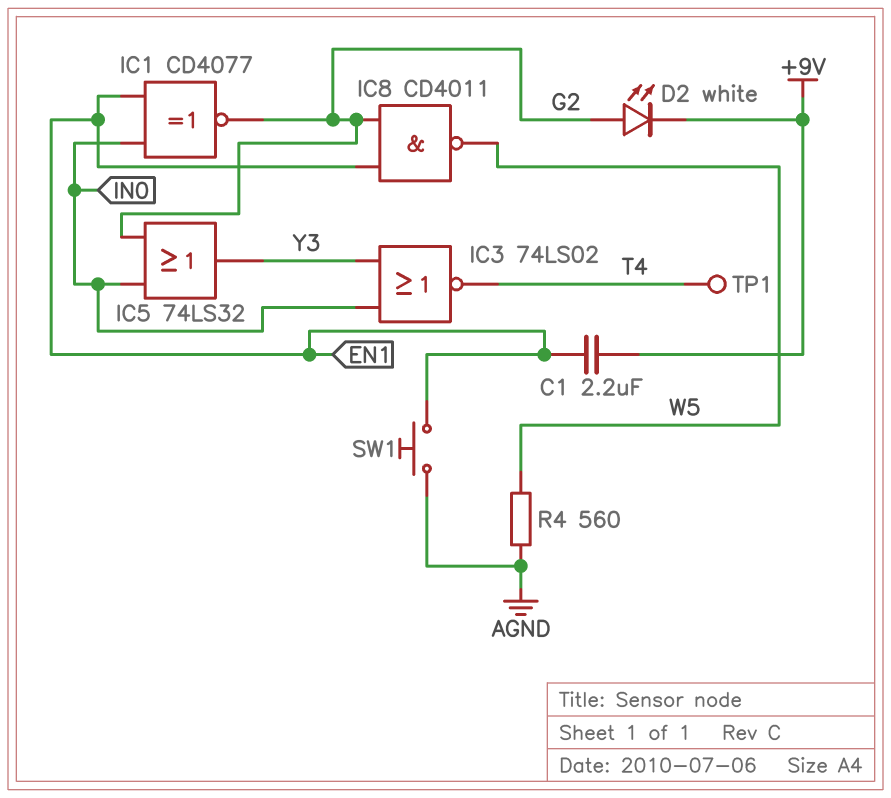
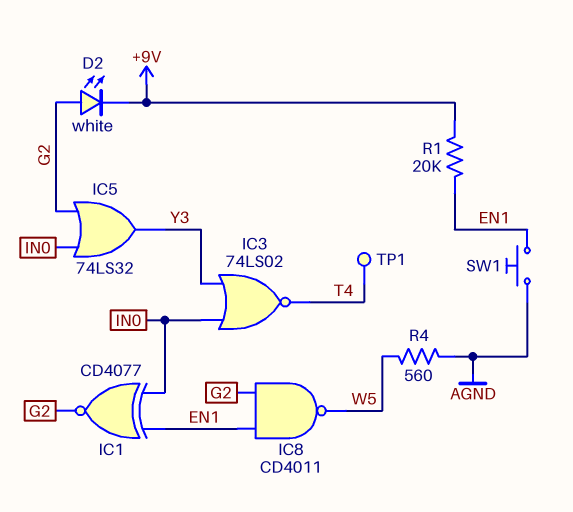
C1: 2.2uF (+9V, EN1) -> none
R1: none -> 20k (+9V, EN1)

